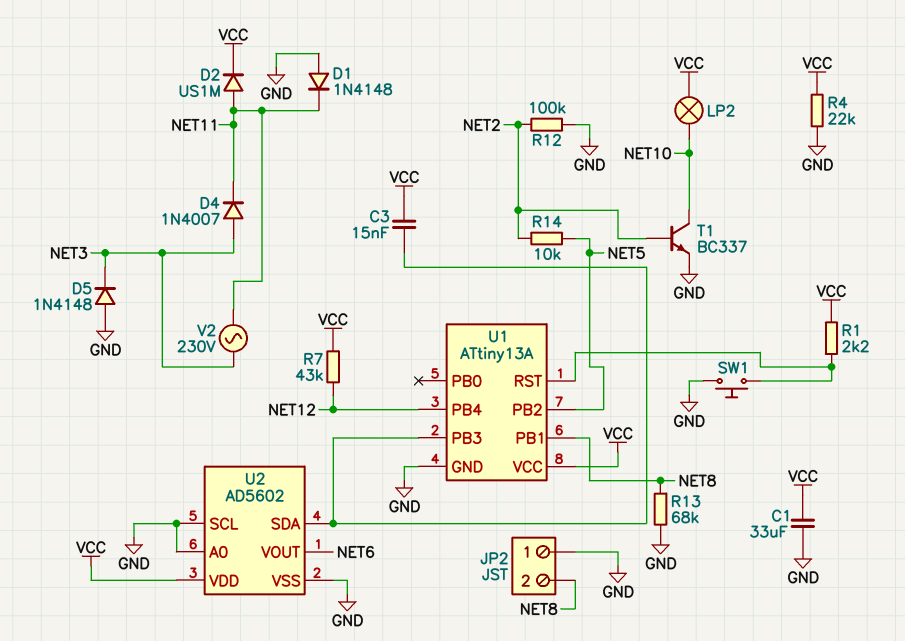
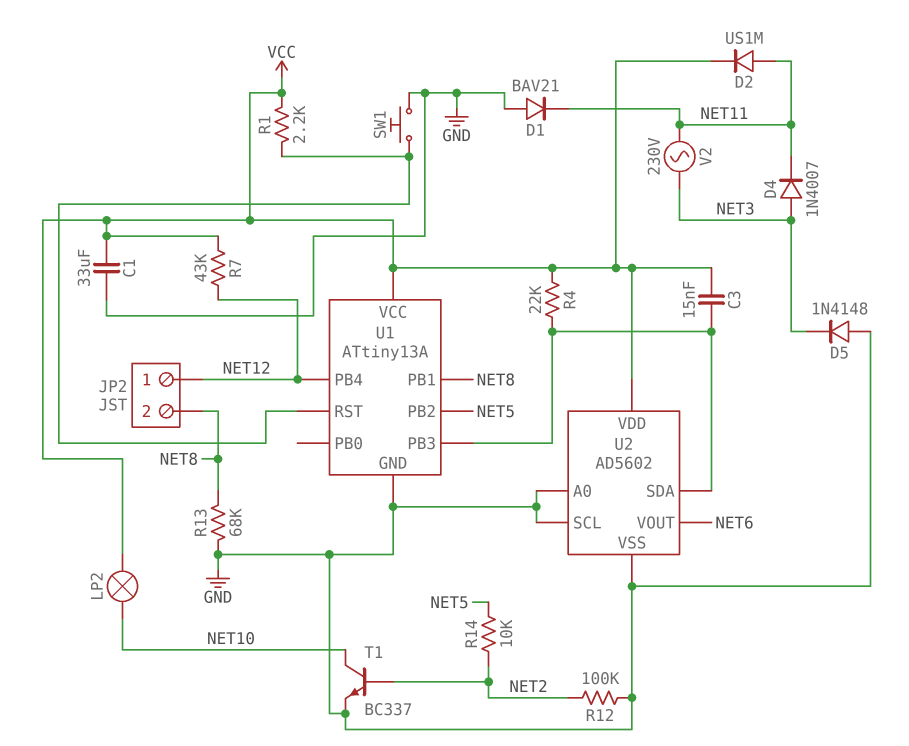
D1: diode 1N4148 (A GND, K NET11) -> diode BAV21 (A GND, K NET11)
JP2 pin 1: GND -> NET12
R4: 22k (GND, VCC) -> 22k (U1/PB3, VCC)

